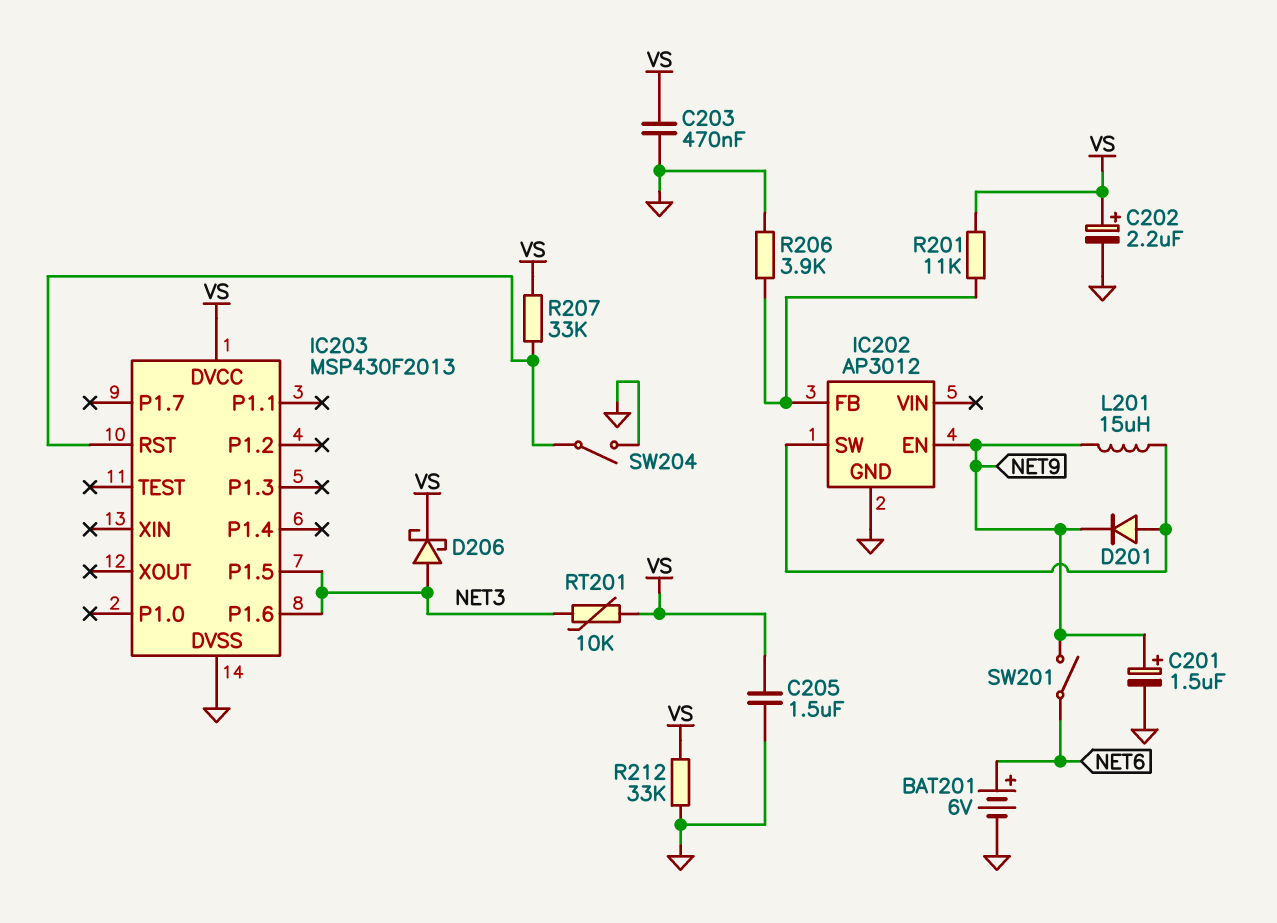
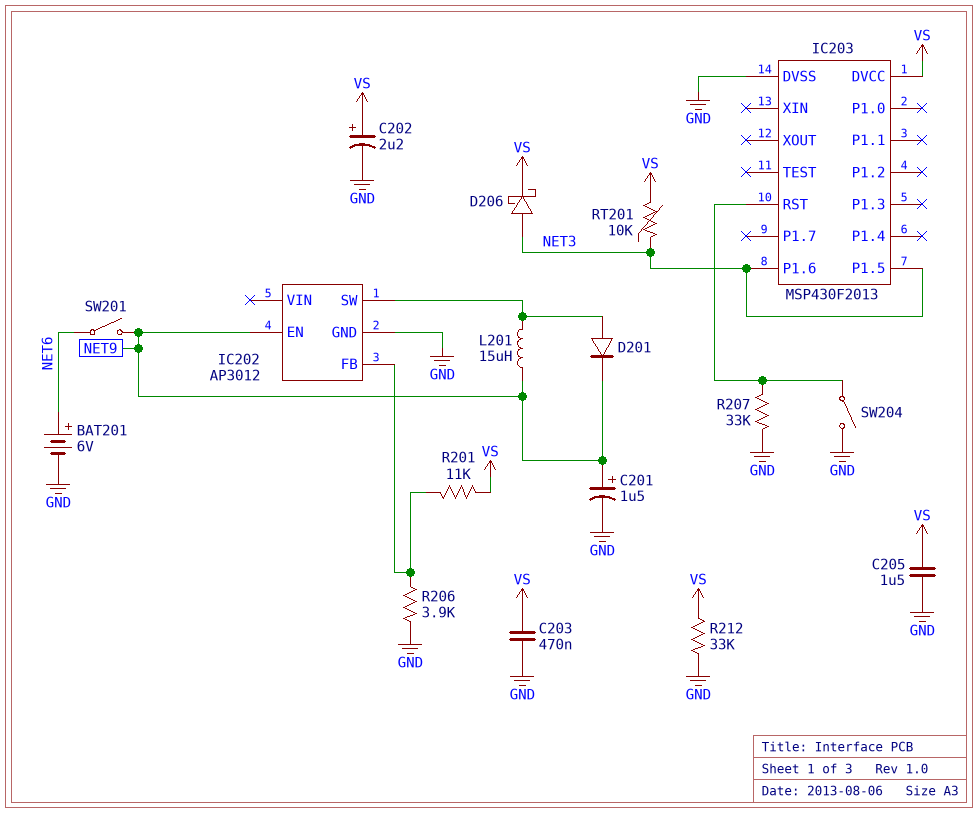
R207: 33k (IC203/RST, VS) -> 33k (GND, IC203/RST)

